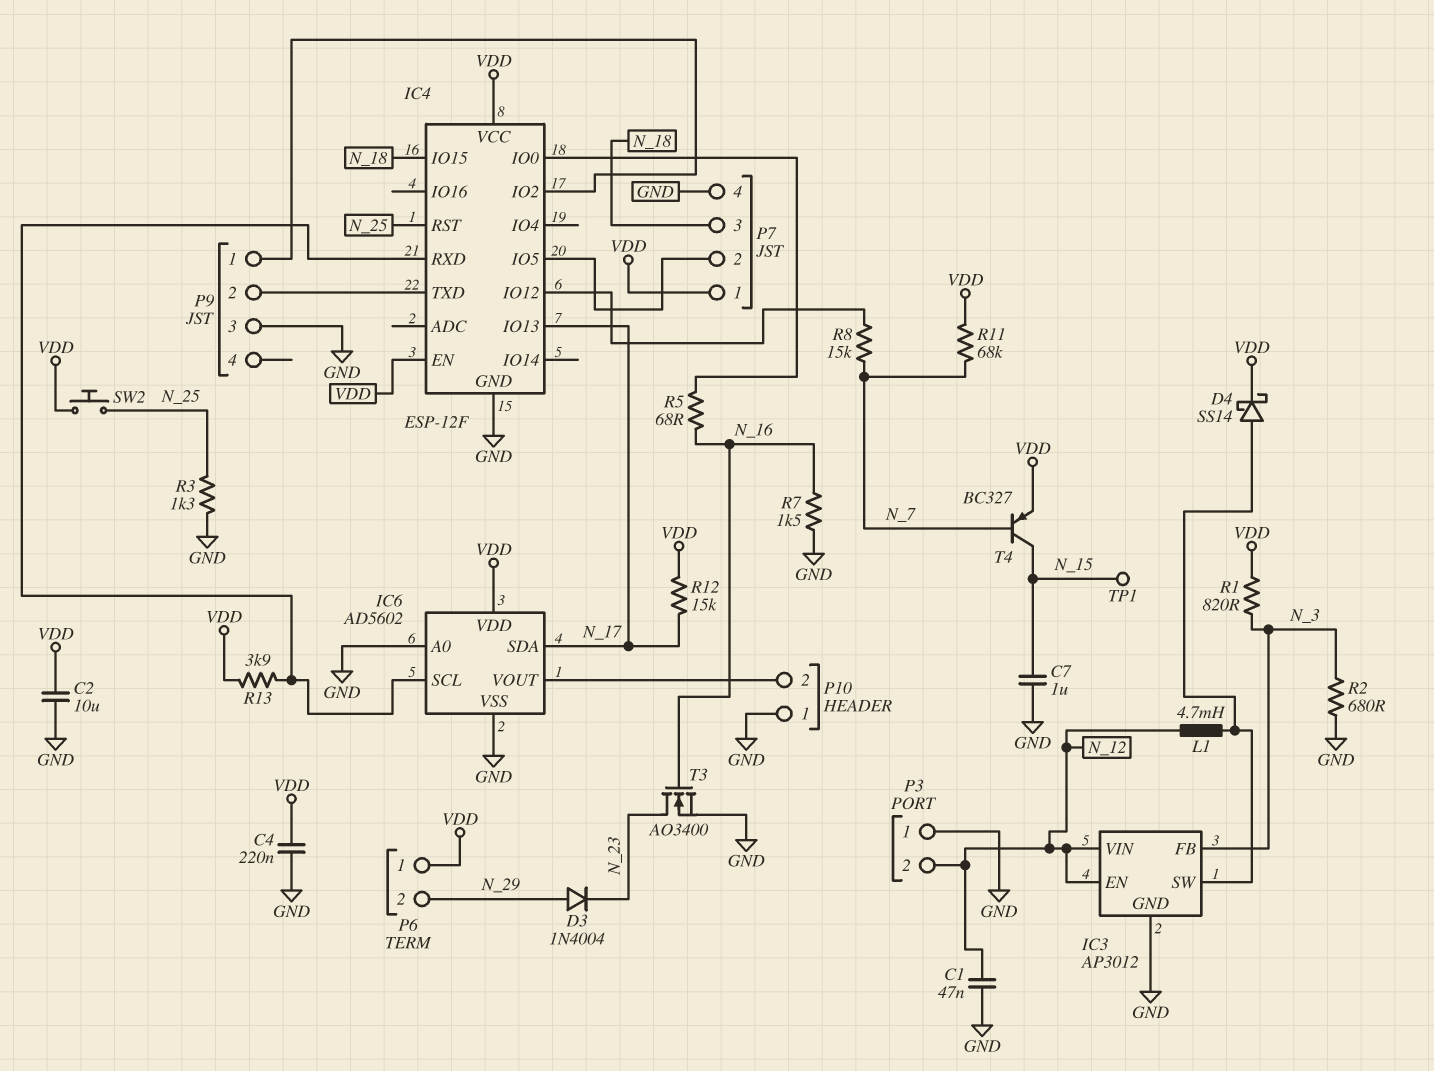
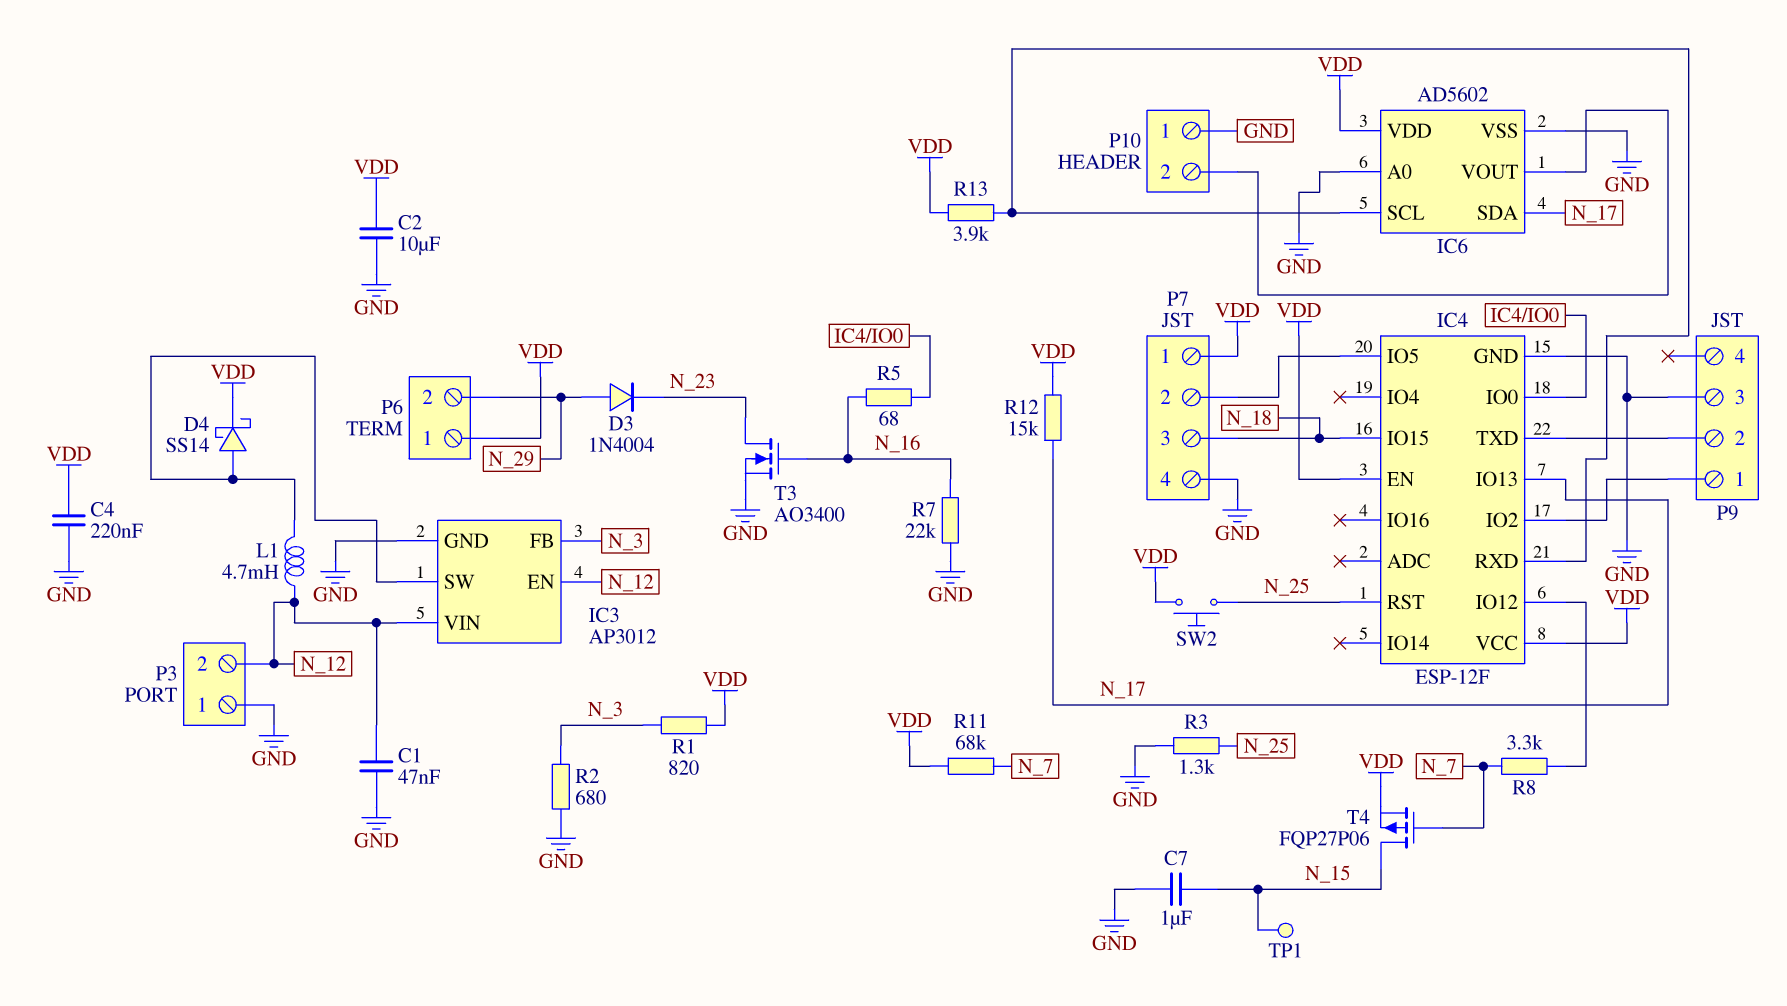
R7: 1.5k (GND, N_16) -> 22k (GND, N_16)
R8: 15k (IC4/IO12, N_7) -> 3.3k (IC4/IO12, N_7)
T4: PNP BC327 (B N_7, C N_15, E VDD) -> PMOS FQP27P06 (G N_7, D N_15, S VDD)

